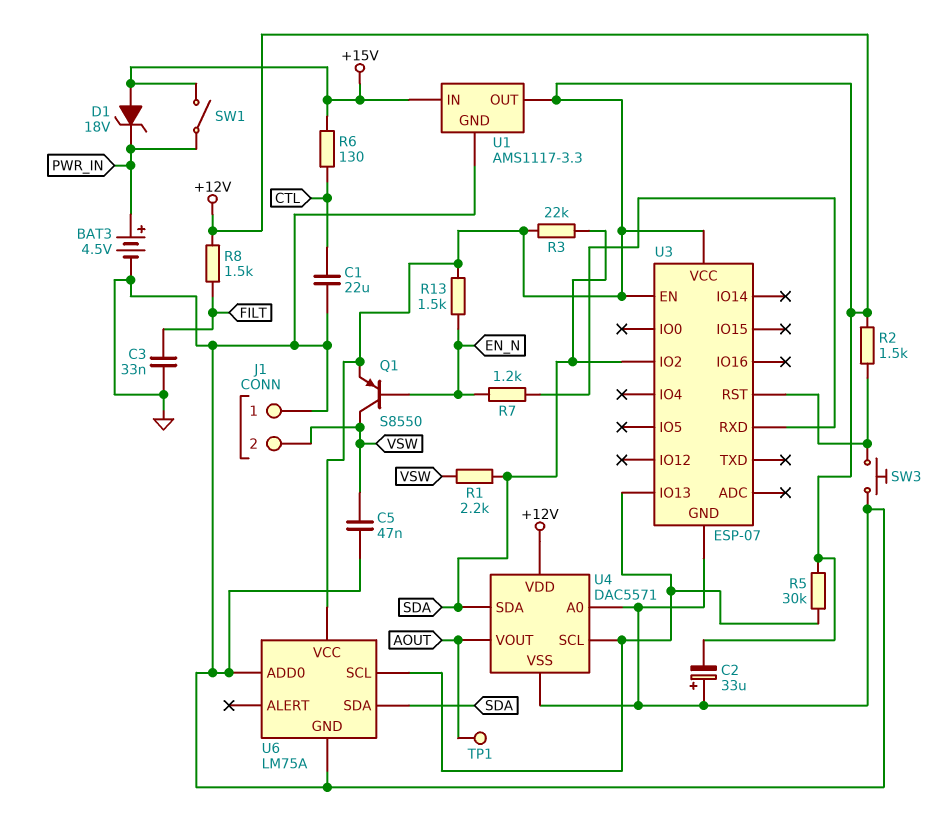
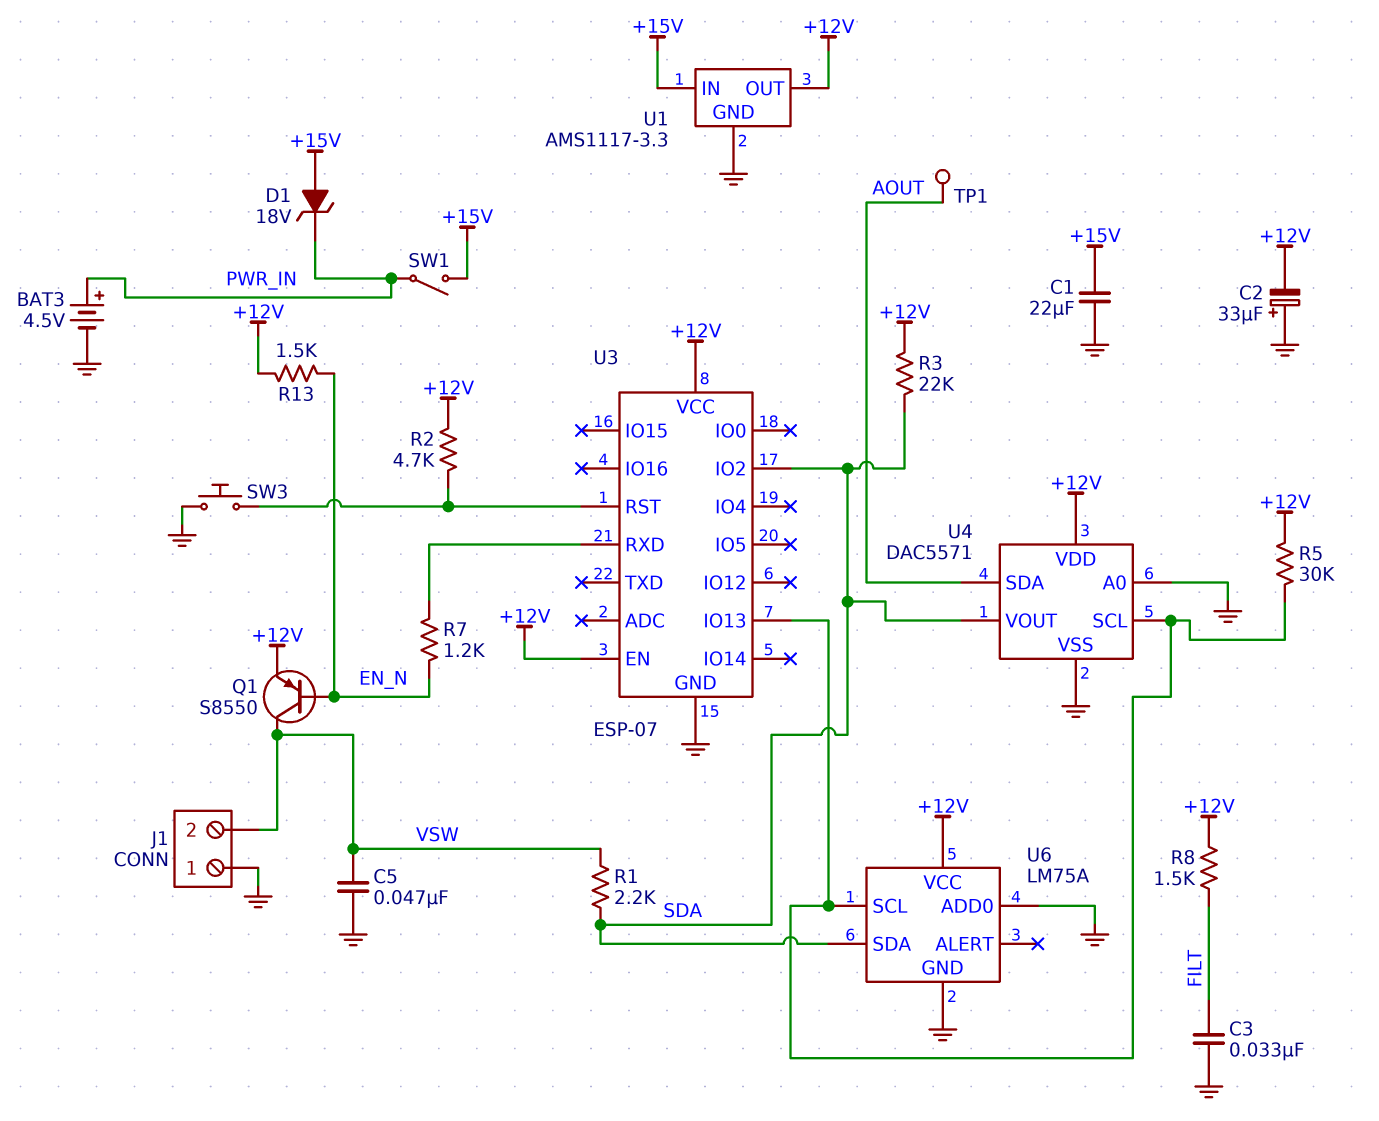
C1: 22uF (CTL, GND) -> 22uF (+15V, GND)
R2: 1.5k (+12V, U3/RST) -> 4.7k (+12V, U3/RST)
R6: 130 (+15V, CTL) -> none
U4 pin SDA: SDA -> AOUT
U4 pin VOUT: AOUT -> SDA

